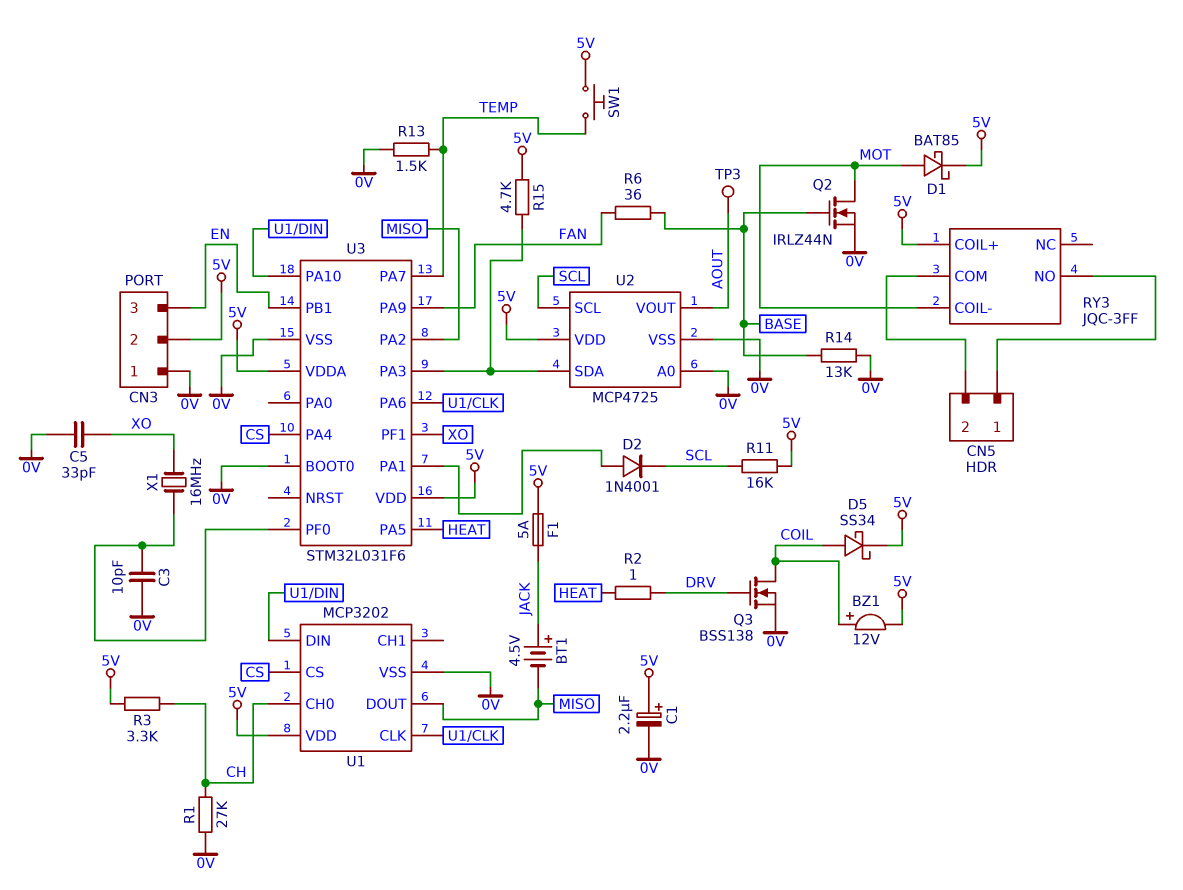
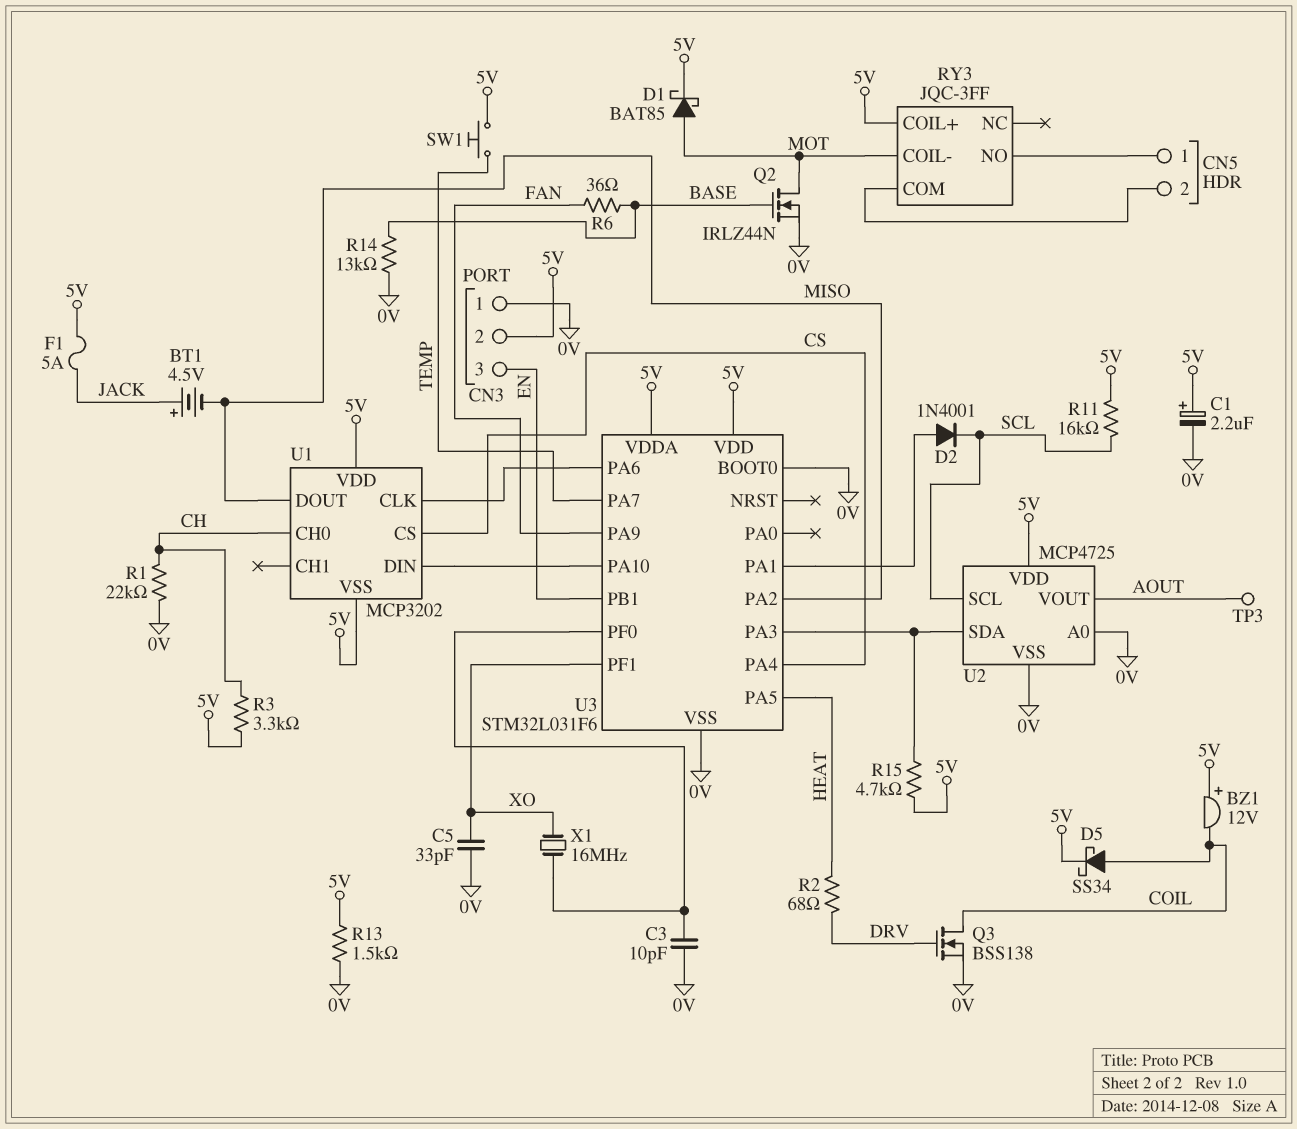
BZ1: buzzer 12V (plus COIL, minus 5V) -> buzzer 12V (plus 5V, minus COIL)
R1: 27k (0V, CH) -> 22k (0V, CH)
R2: 1 (DRV, HEAT) -> 68 (DRV, HEAT)
R13: 1.5k (0V, TEMP) -> 1.5k (0V, 5V)
U1 pin VSS: 0V -> 5V

